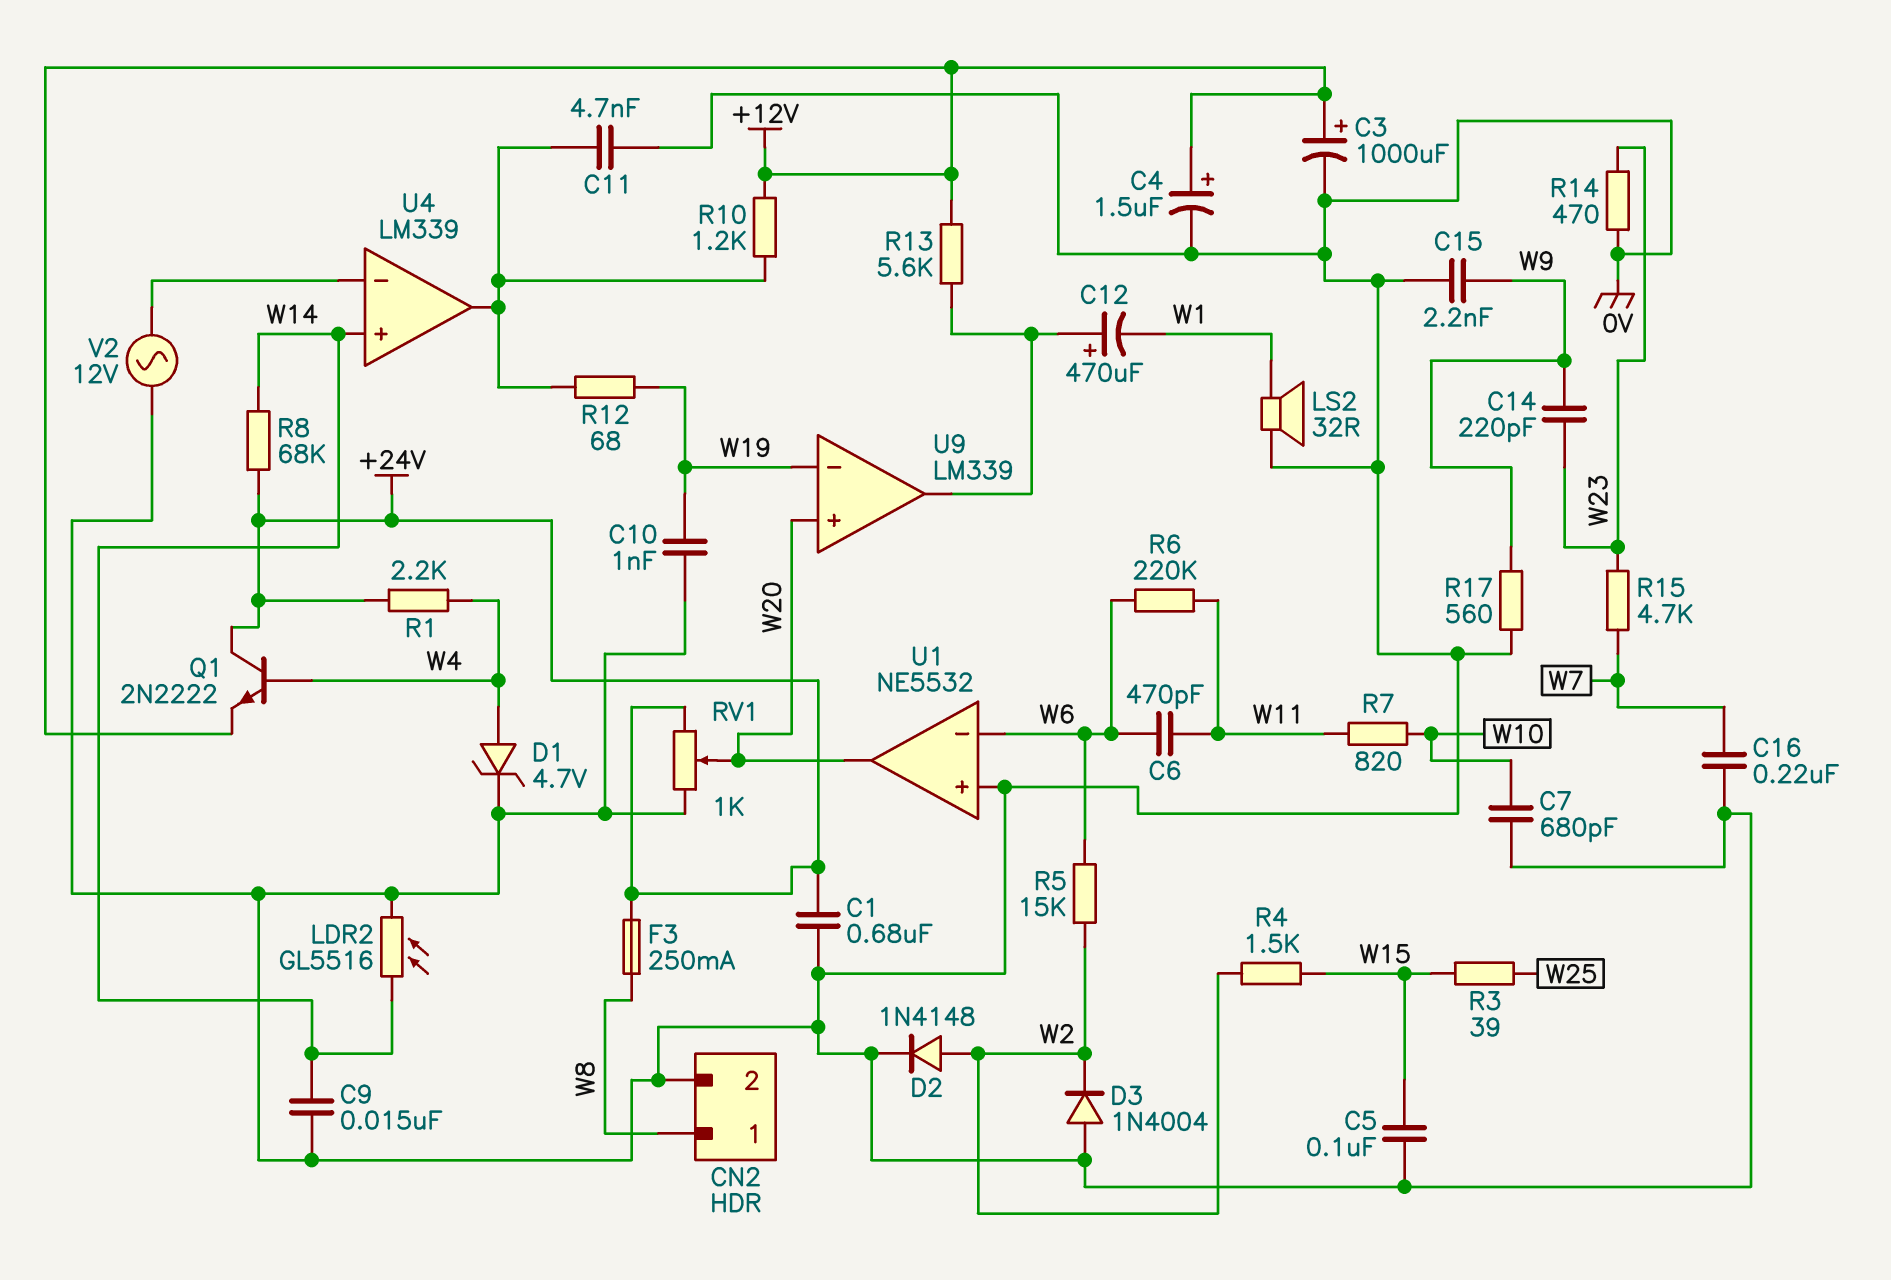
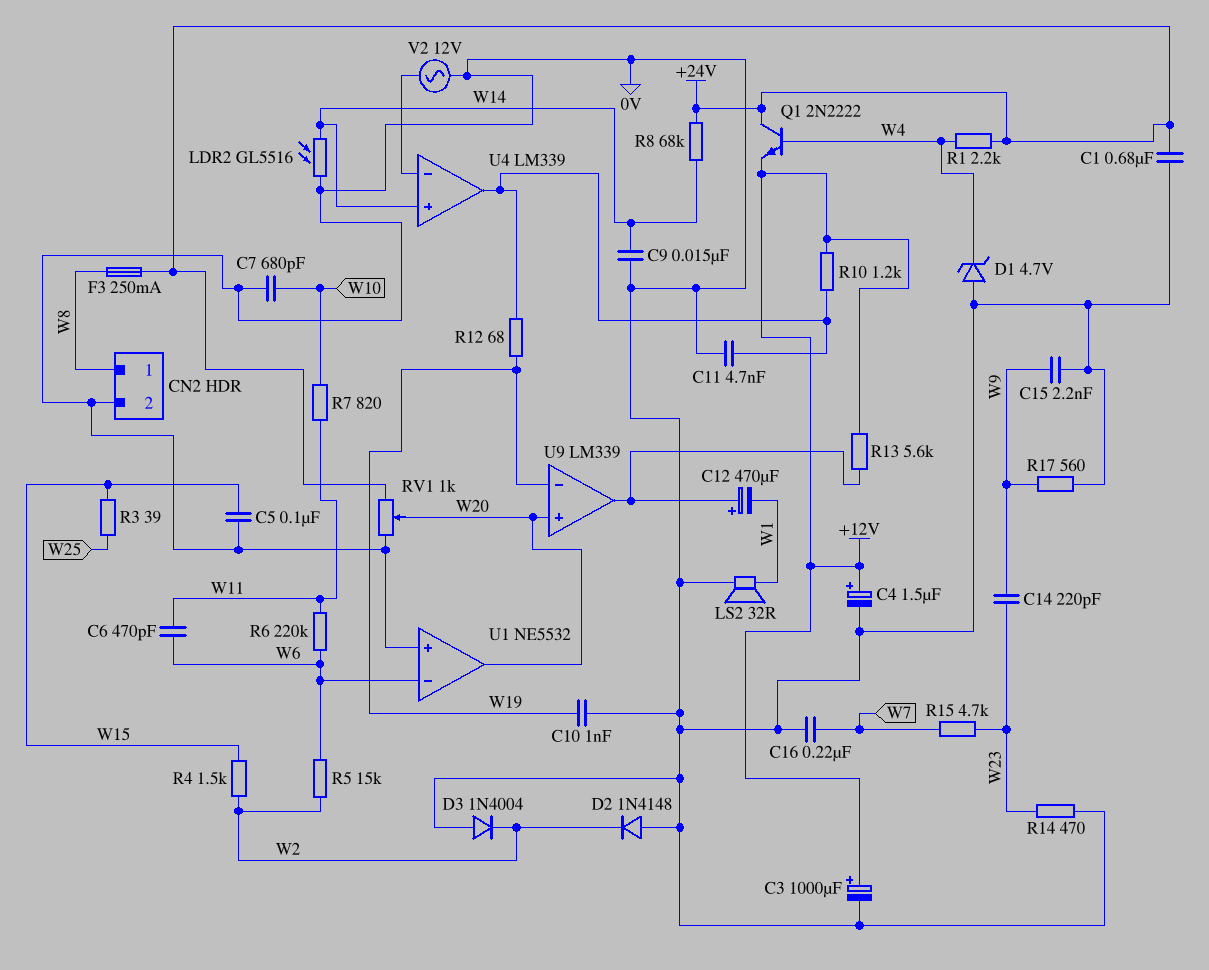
D1: zener 4.7V (A W4, K 0V) -> zener 4.7V (A 0V, K W4)
D2: diode 1N4148 (A W2, K 0V) -> diode 1N4148 (A 0V, K W2)

